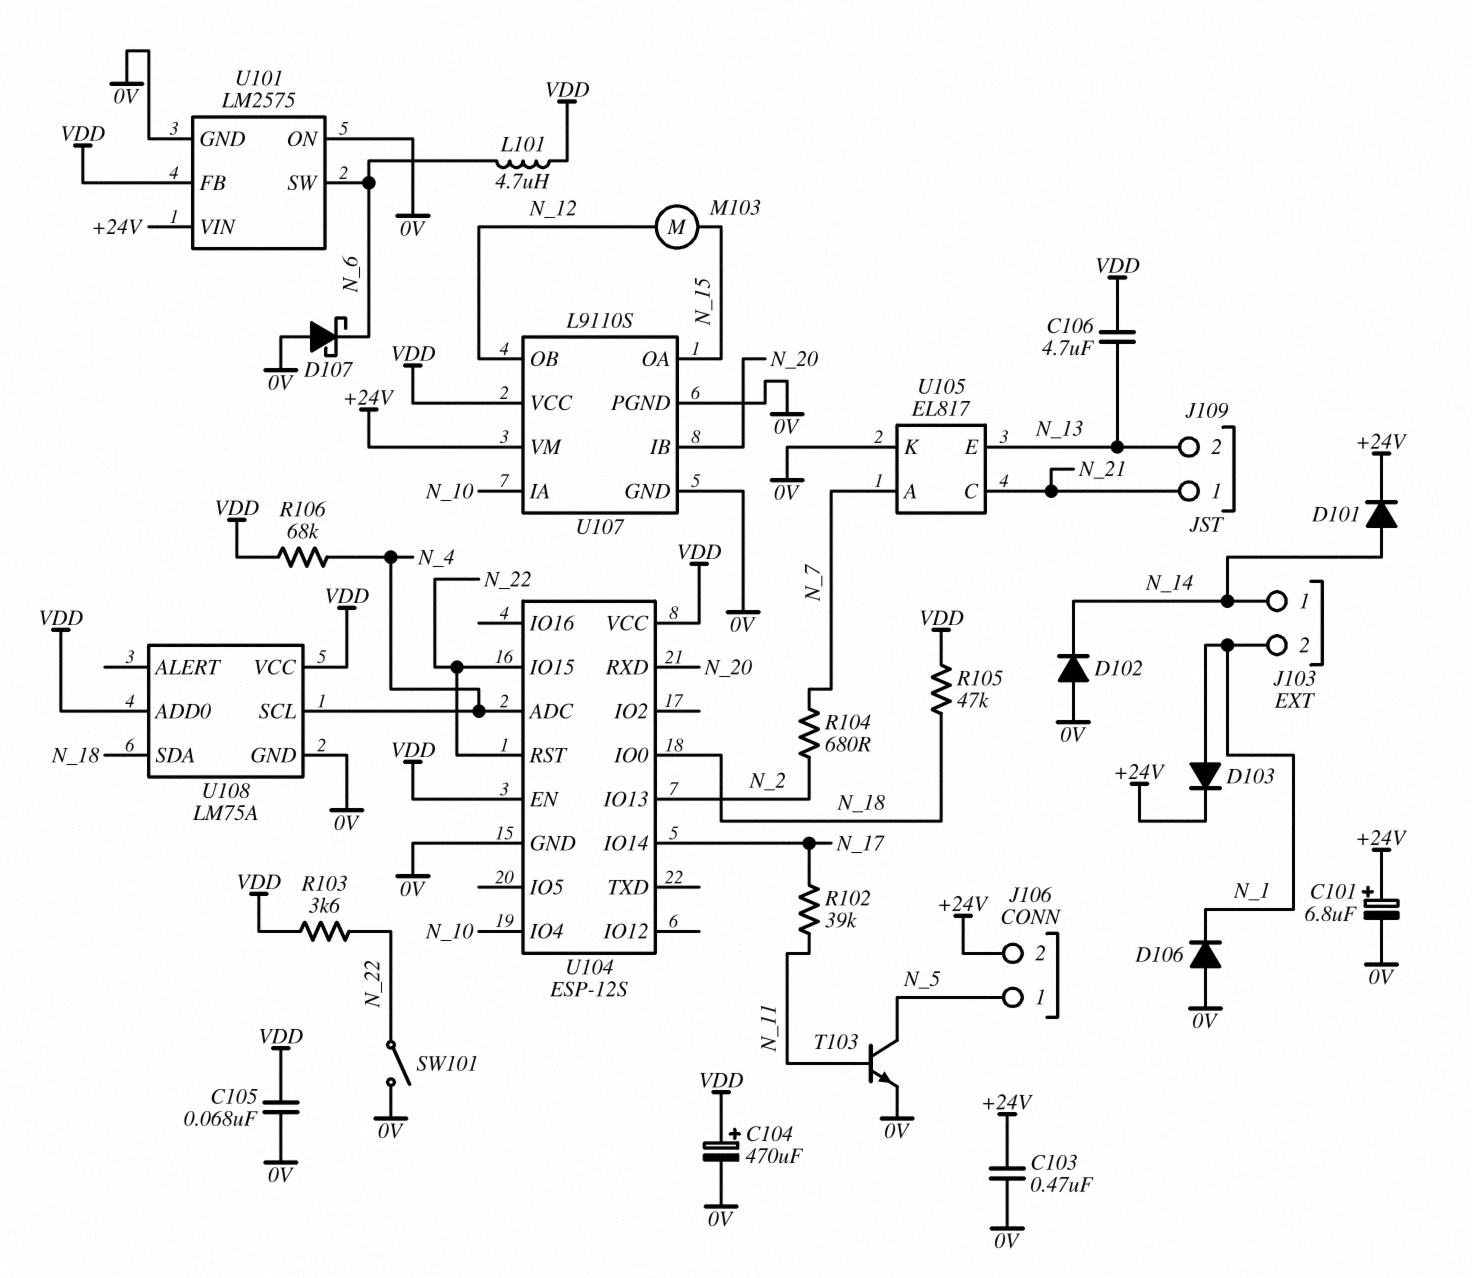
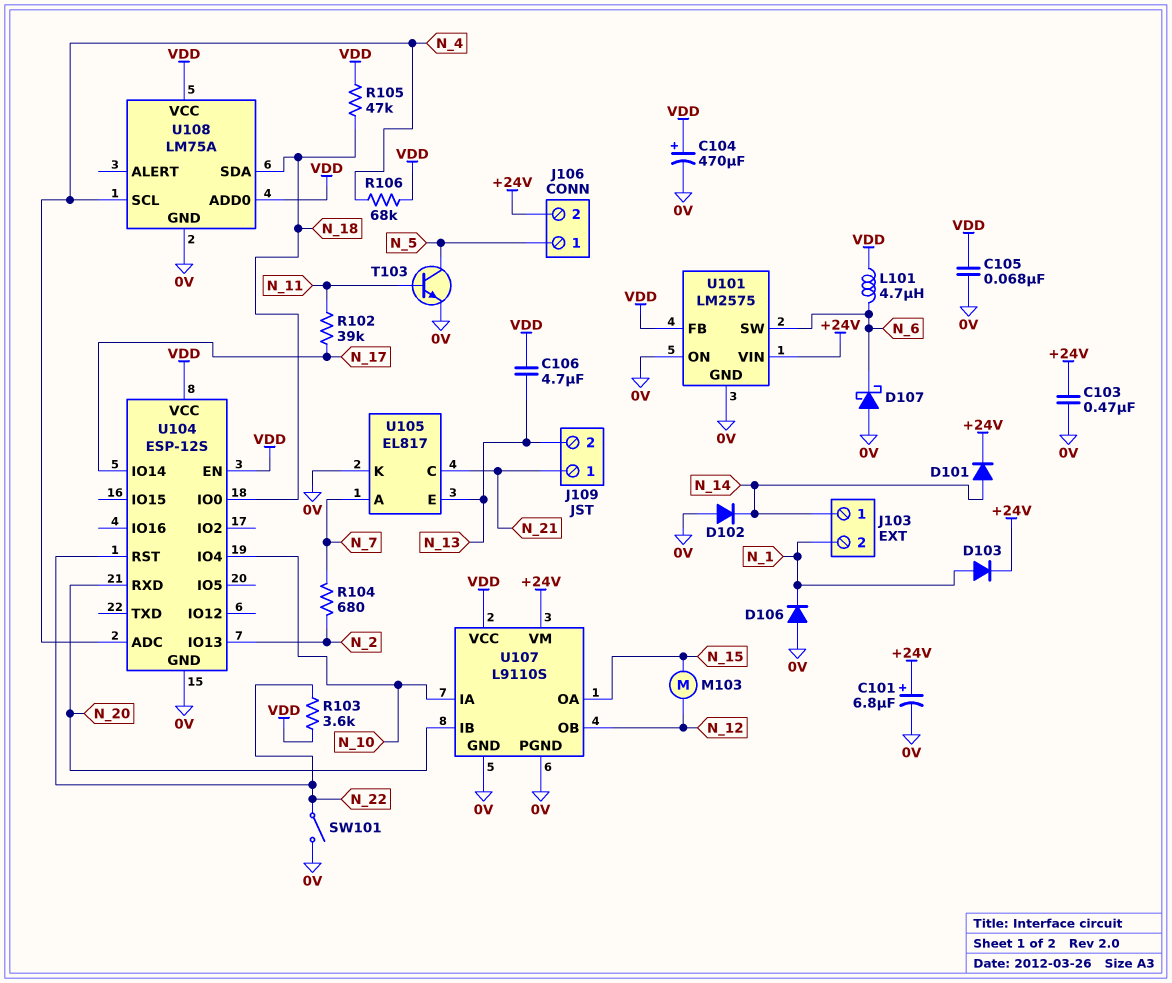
U104 pin IO15: N_22 -> none

